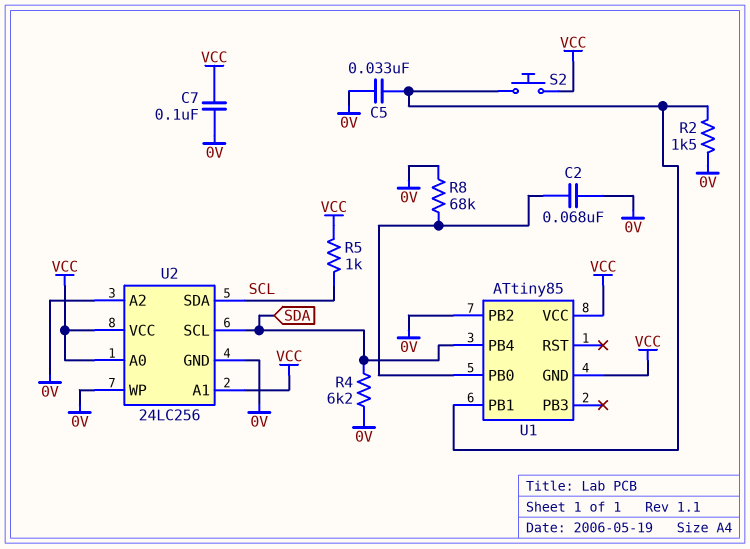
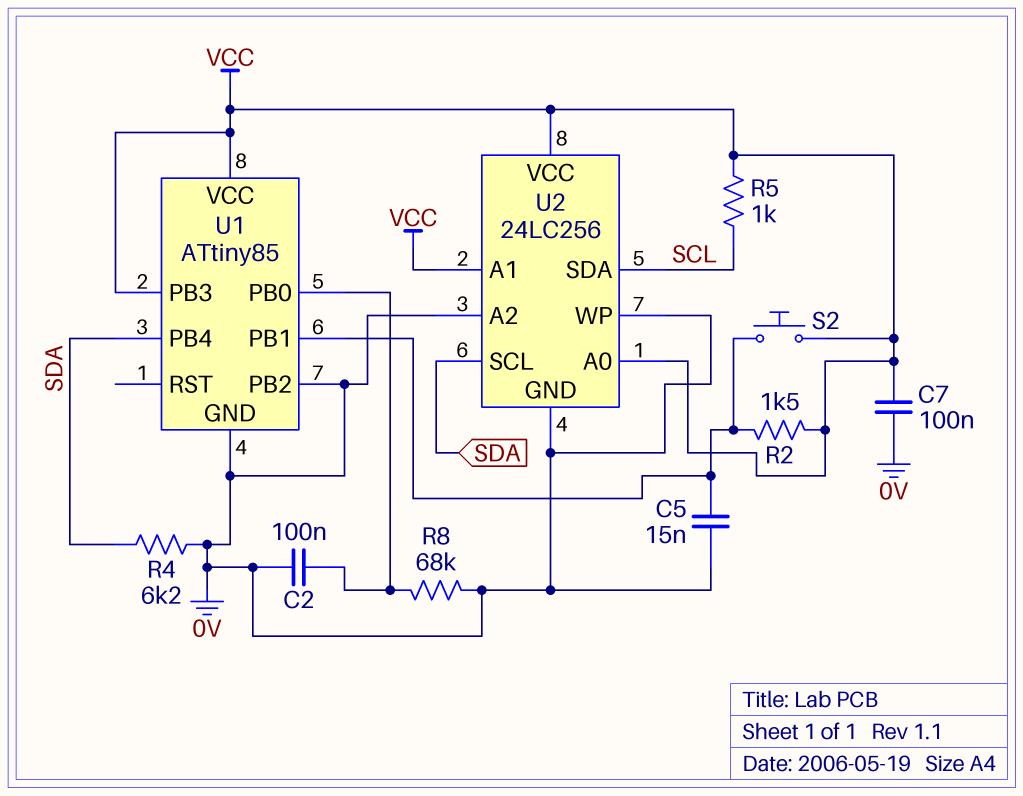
C2: 68nF (0V, U1/PB0) -> 100nF (0V, U1/PB0)
C5: 33nF (0V, U1/PB1) -> 15nF (0V, U1/PB1)
R2: 1.5k (0V, U1/PB1) -> 1.5k (U1/PB1, VCC)
U1 pin GND: VCC -> 0V
U1 pin PB3: none -> VCC

